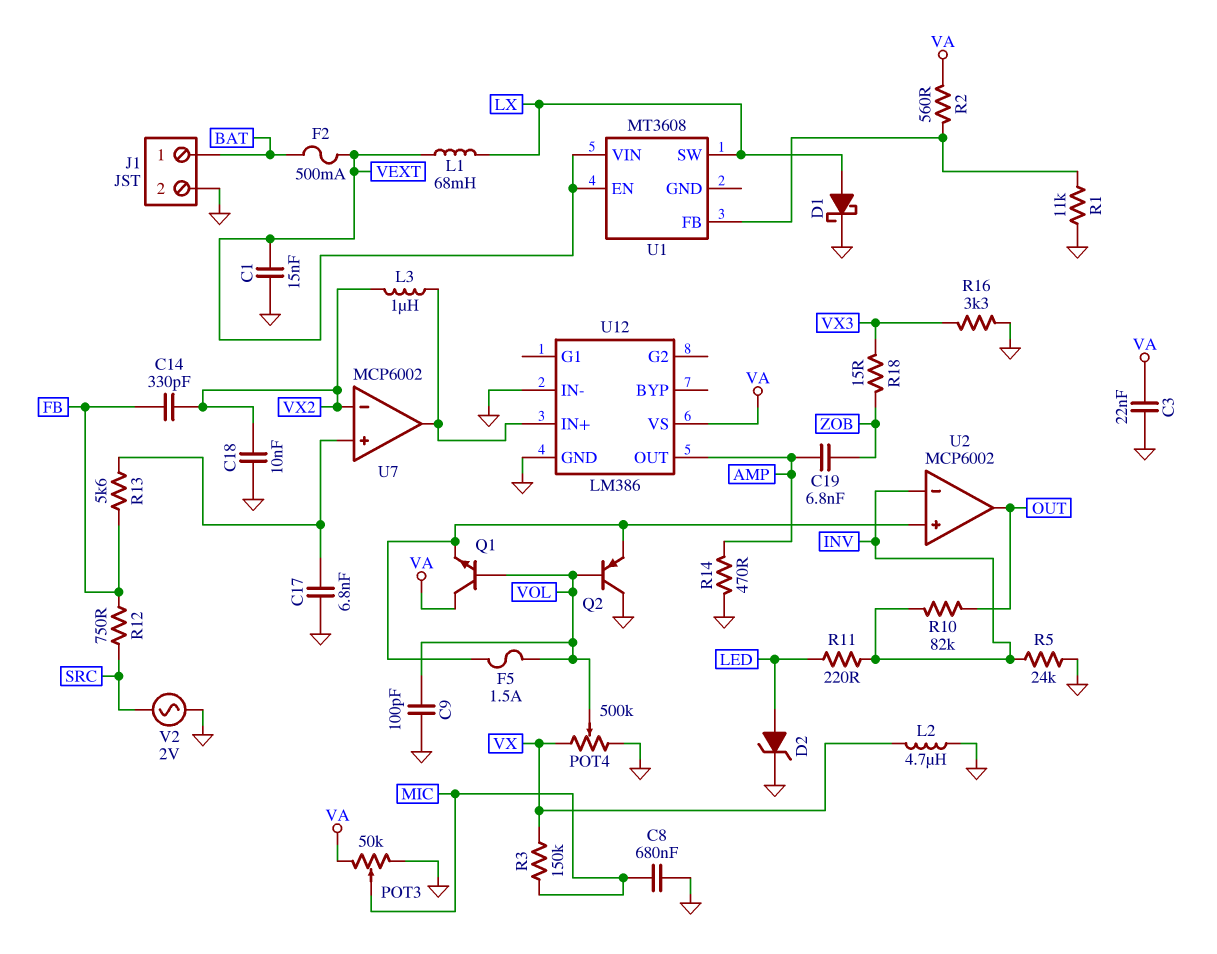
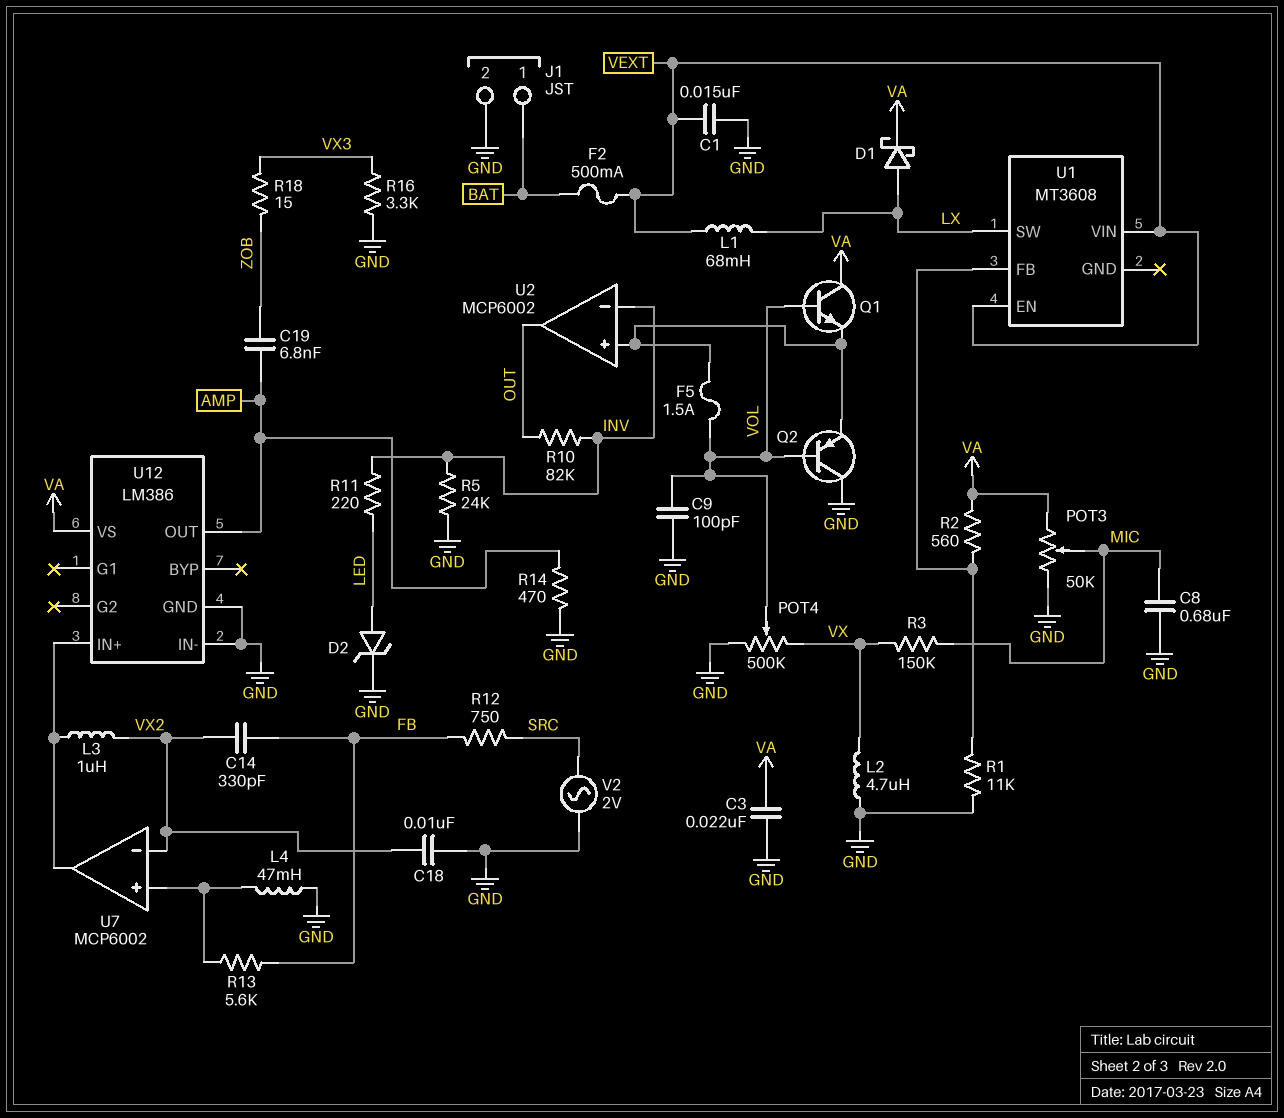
C17: 6.8nF (GND, U7/in+) -> none
D1: schottky (A LX, K GND) -> schottky (A LX, K VA)
L4: none -> 47mH (GND, U7/in+)

